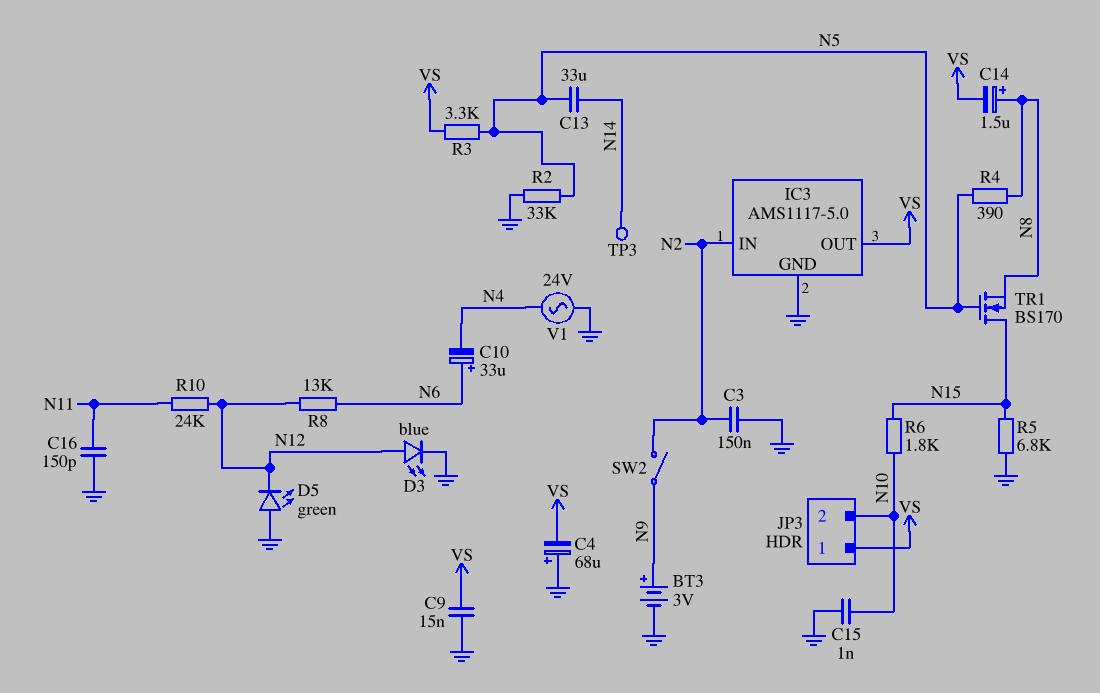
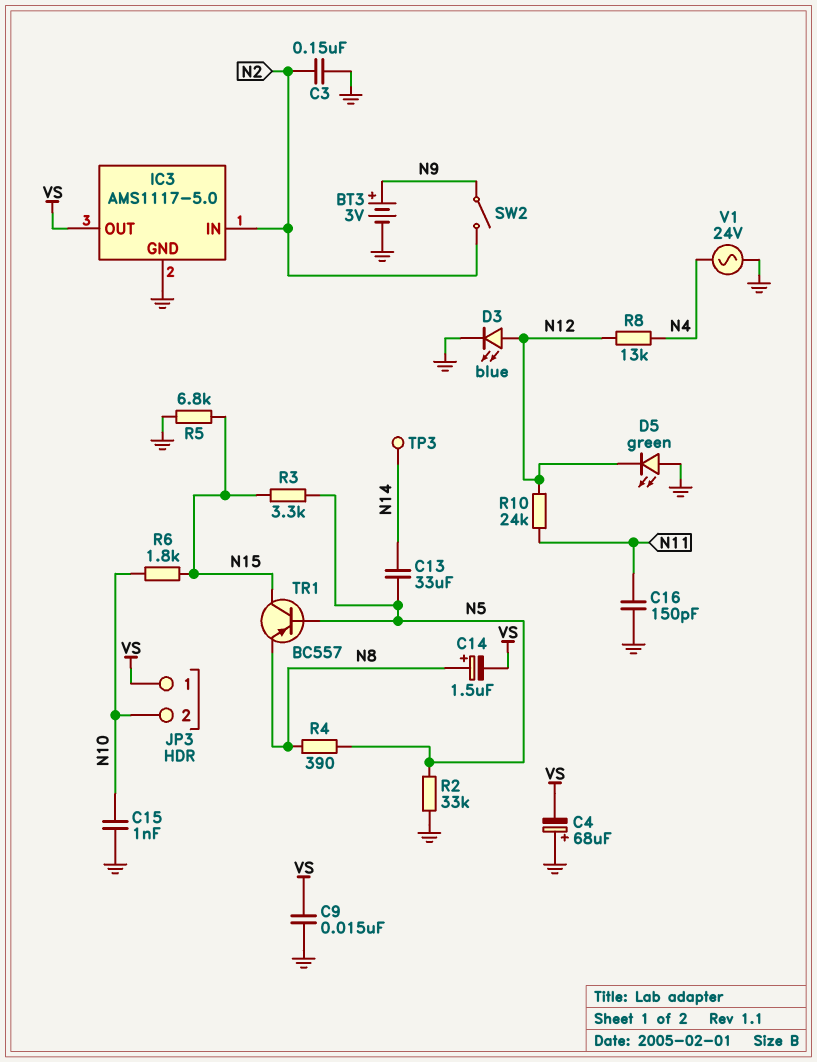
C10: 33uF (plus N6, minus N4) -> none
R3: 3.3k (N5, VS) -> 3.3k (N5, N15)
R8: 13k (N6, N12) -> 13k (N4, N12)
TR1: NMOS BS170 (G N5, D N15, S N8) -> PNP BC557 (B N5, C N15, E N8)

